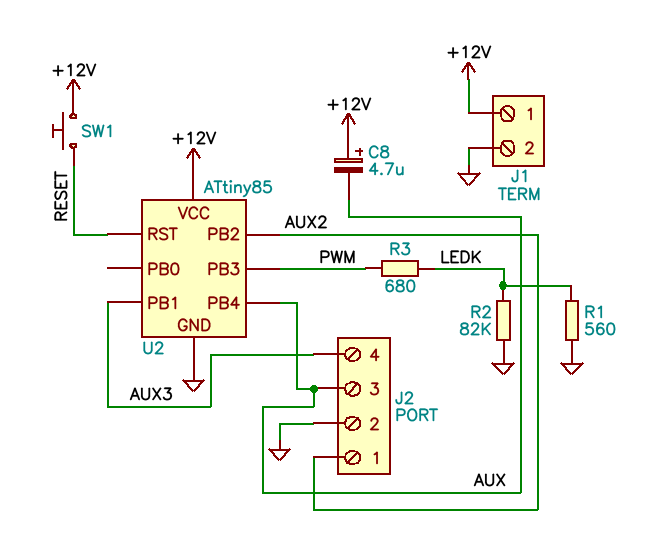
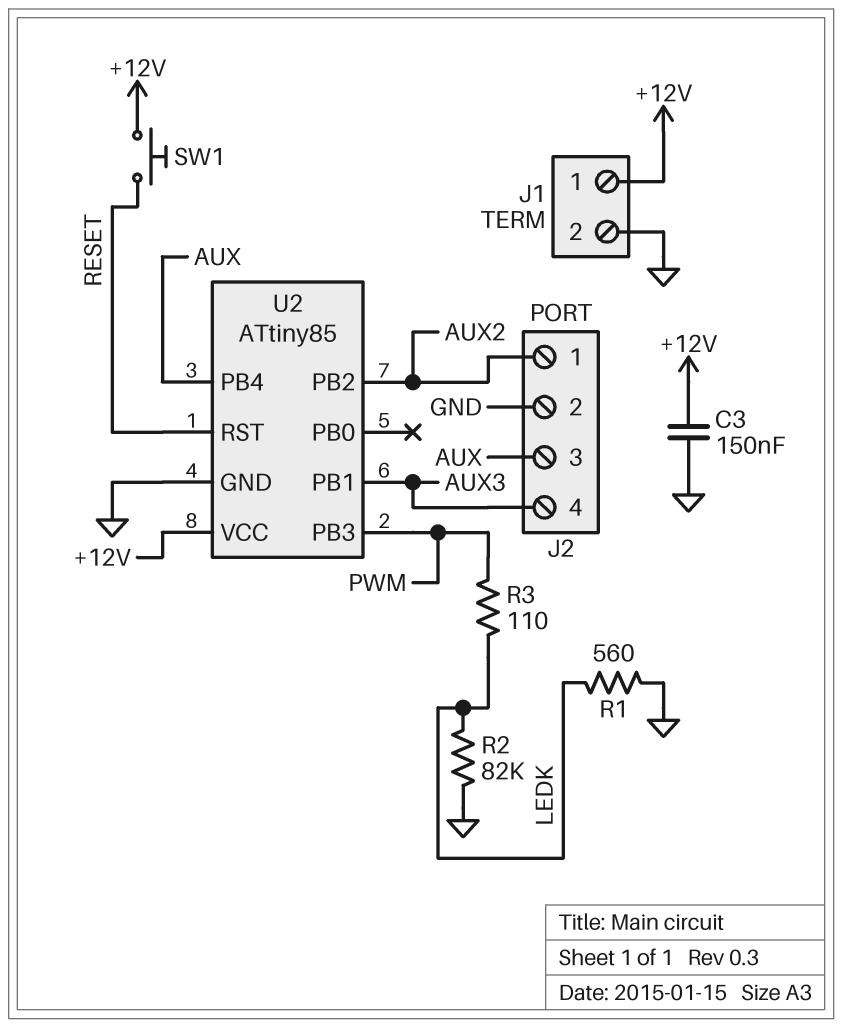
C3: none -> 150nF (+12V, GND)
C8: 4.7uF (plus +12V, minus AUX) -> none
R3: 680 (LEDK, PWM) -> 110 (LEDK, PWM)

